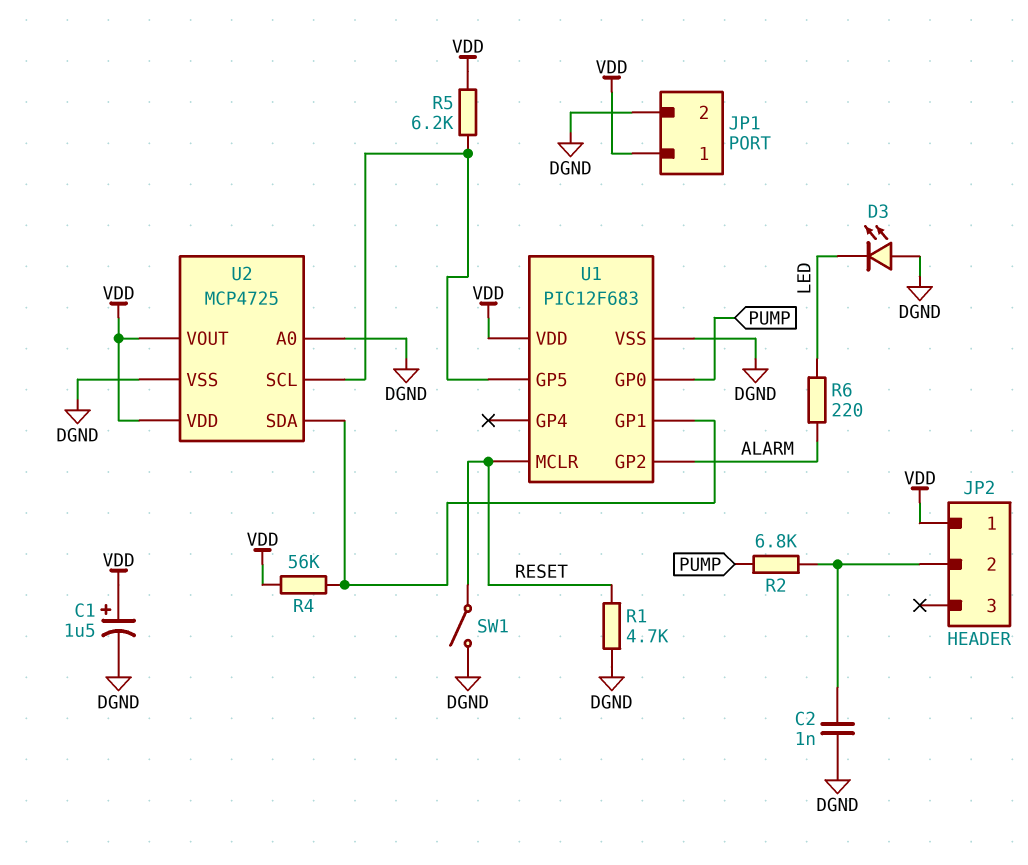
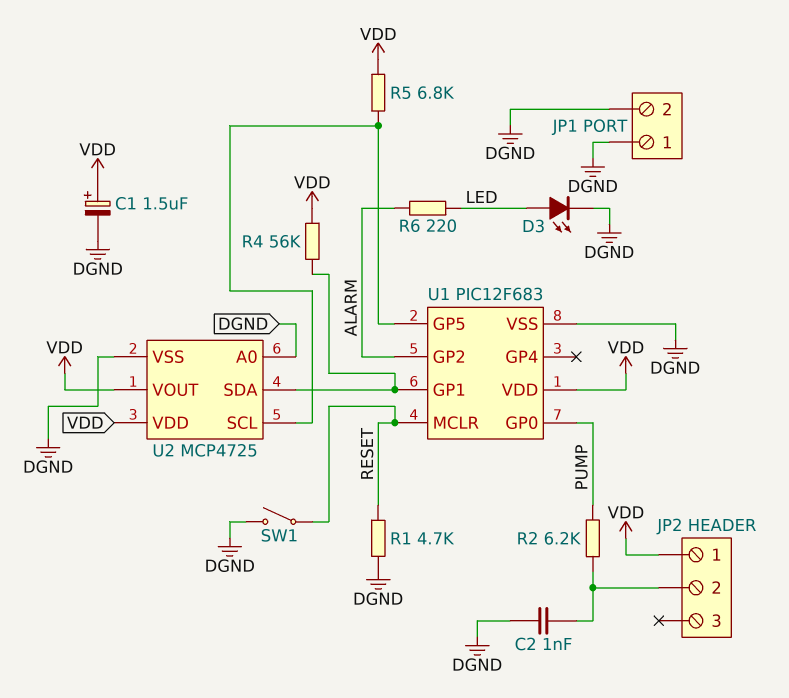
D3: LED (A DGND, K LED) -> LED (A LED, K DGND)
JP1 pin 1: VDD -> DGND
R2: 6.8k (JP2/2, PUMP) -> 6.2k (JP2/2, PUMP)
R5: 6.2k (U1/GP5, VDD) -> 6.8k (U1/GP5, VDD)

